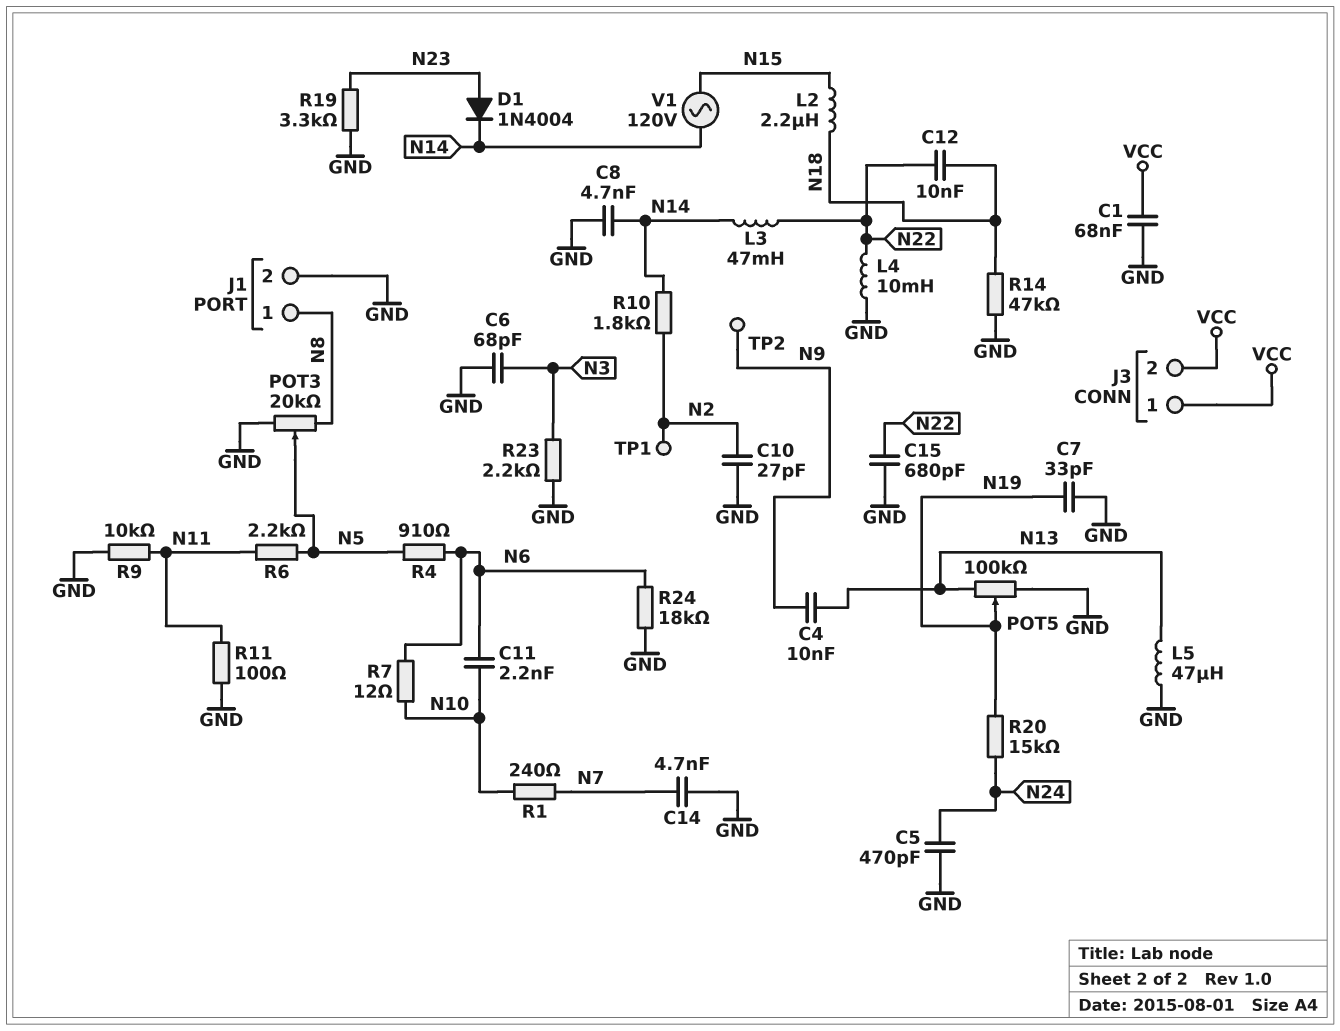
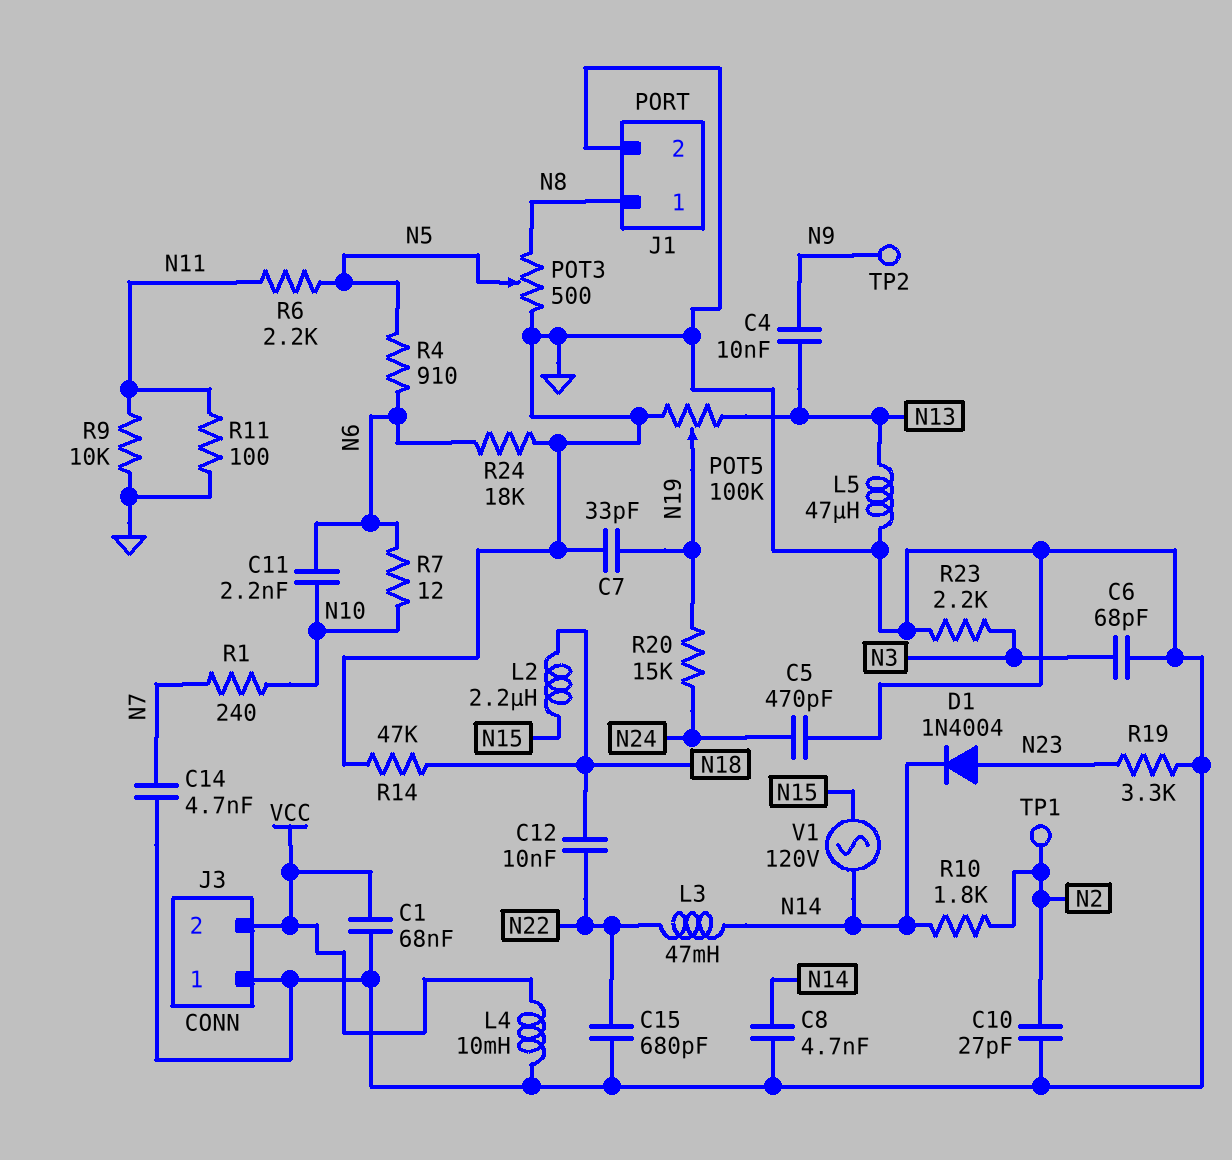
J3 pin 1: VCC -> GND
L4: 10mH (GND, N22) -> 10mH (GND, VCC)
POT3: 20k (GND, N8, wiper N5) -> 500 (GND, N8, wiper N5)

